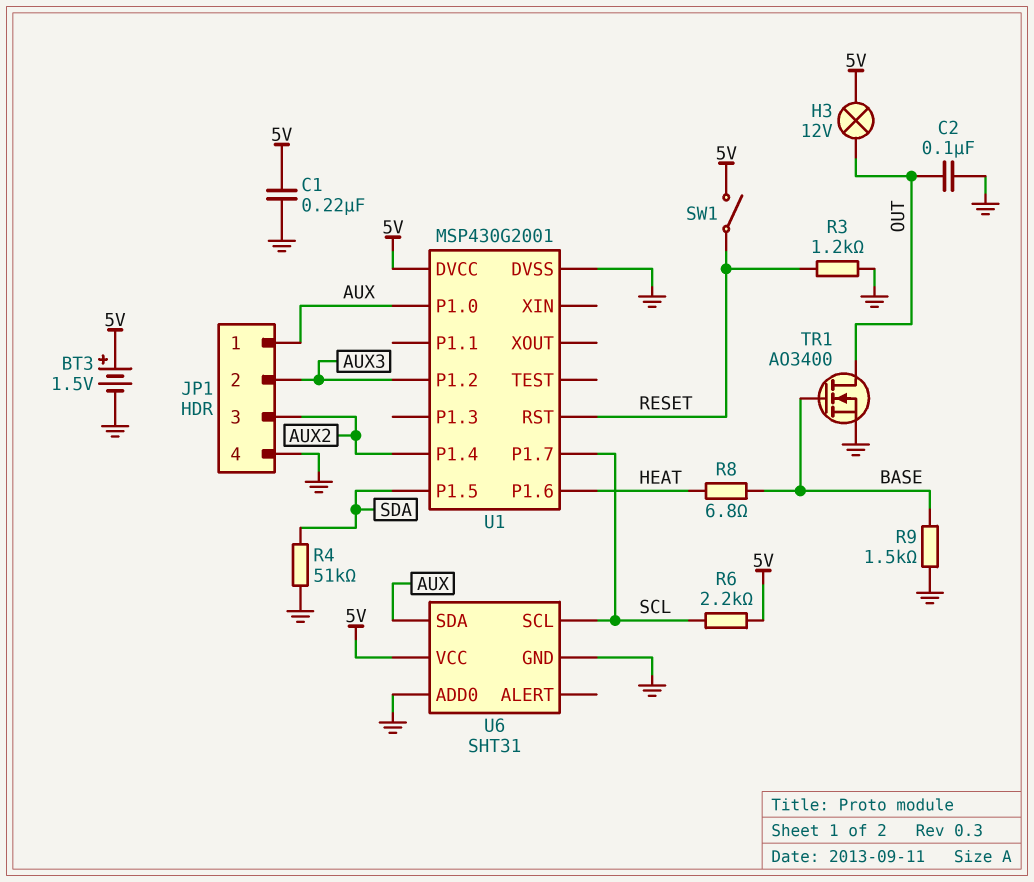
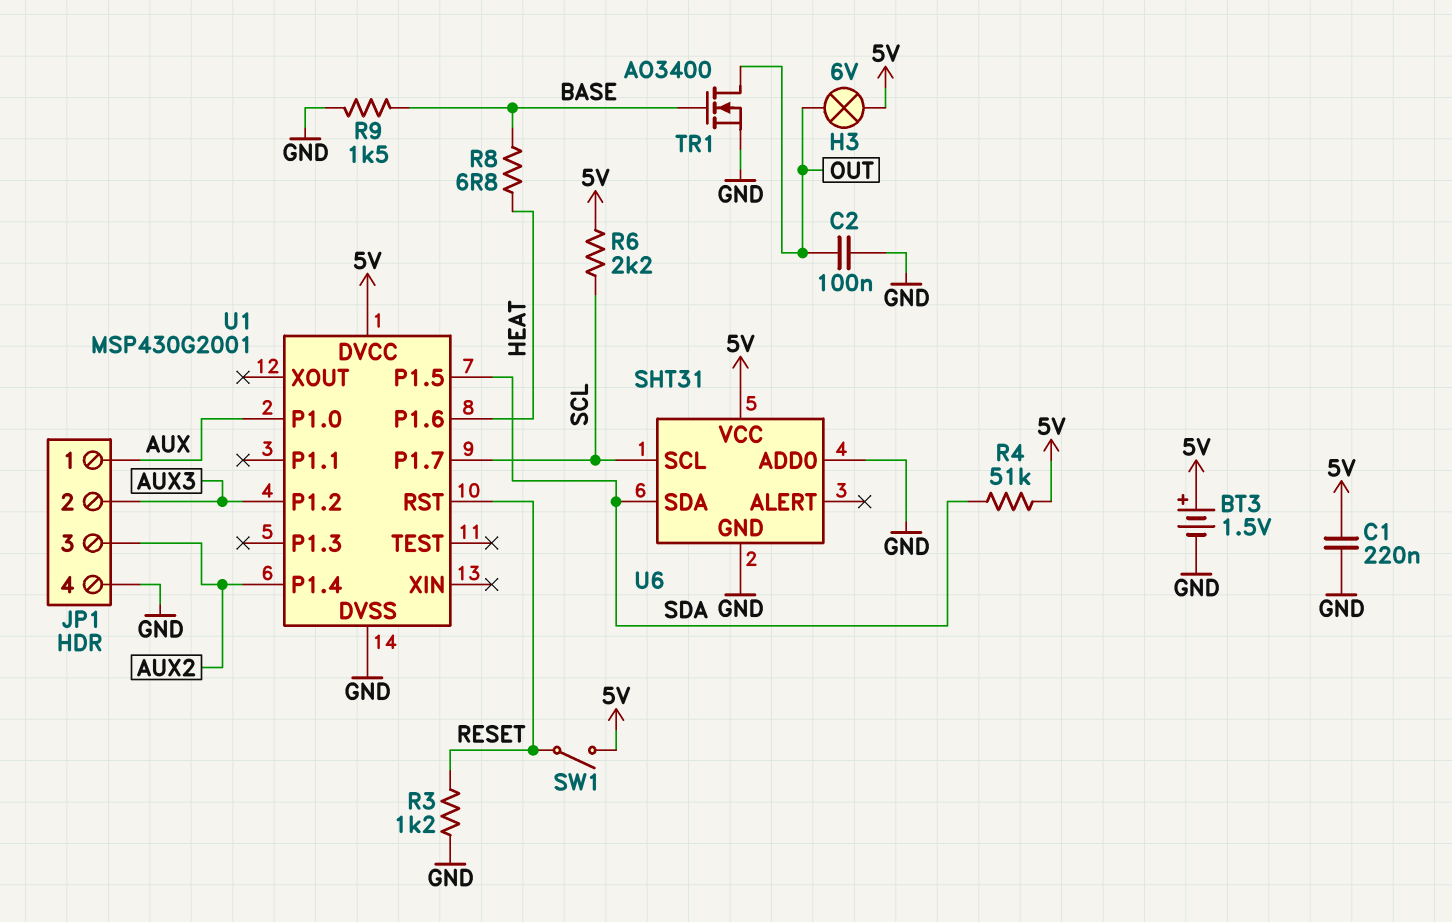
H3: lamp 12V (5V, OUT) -> lamp 6V (5V, OUT)
R4: 51k (GND, SDA) -> 51k (5V, SDA)
U6 pin SDA: AUX -> SDA

